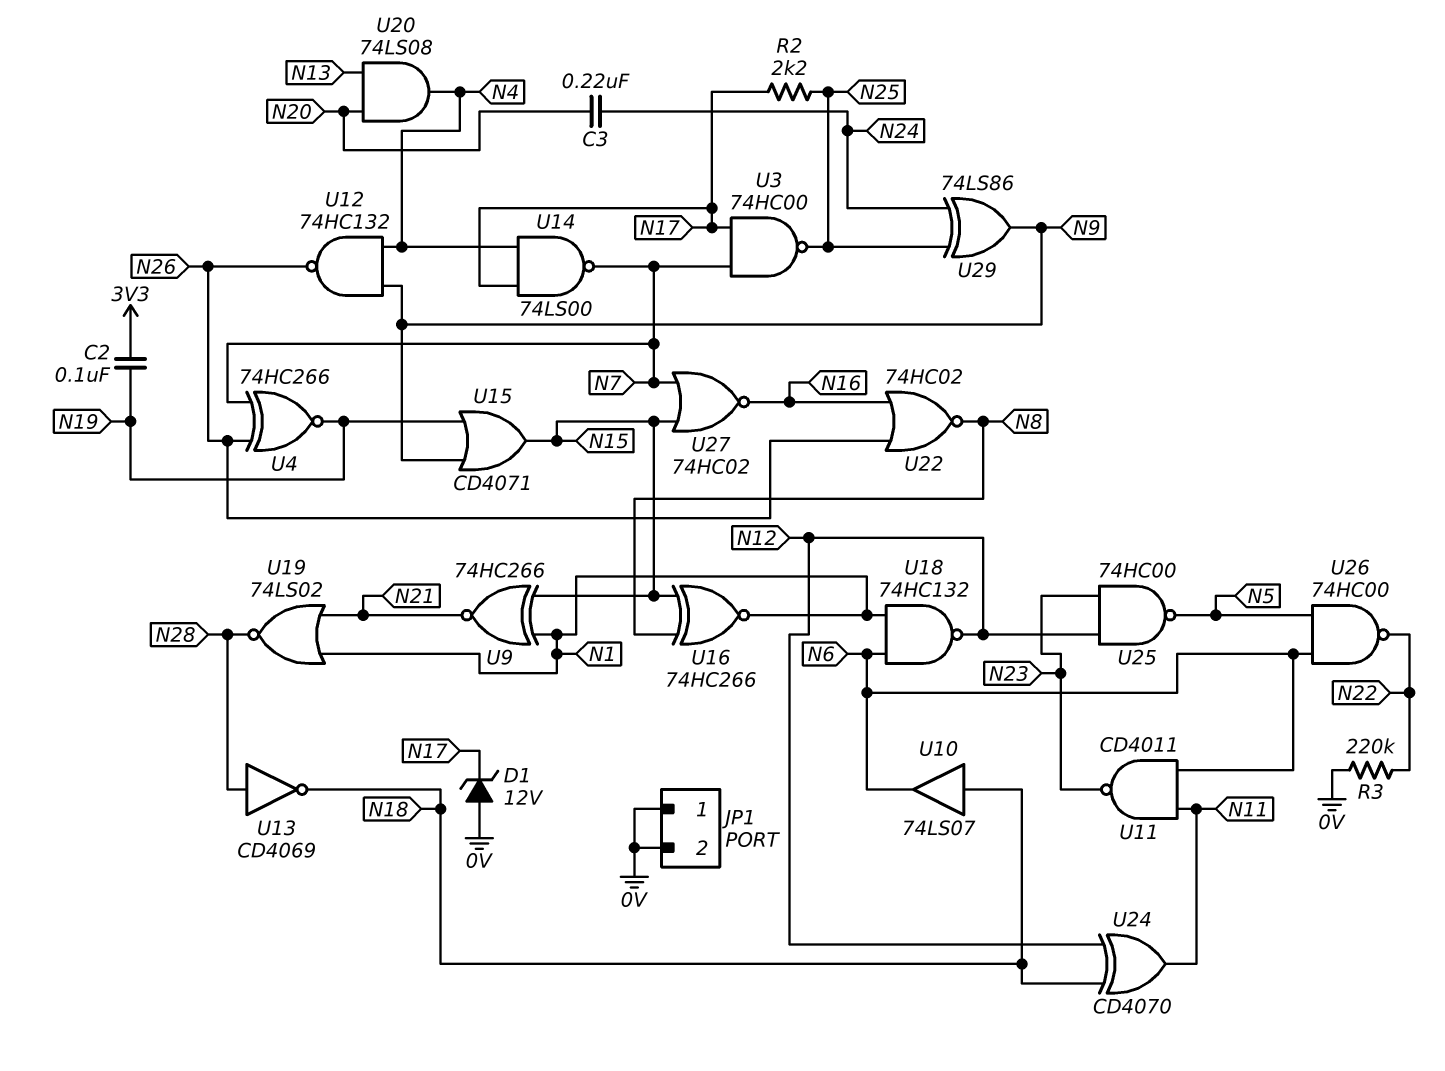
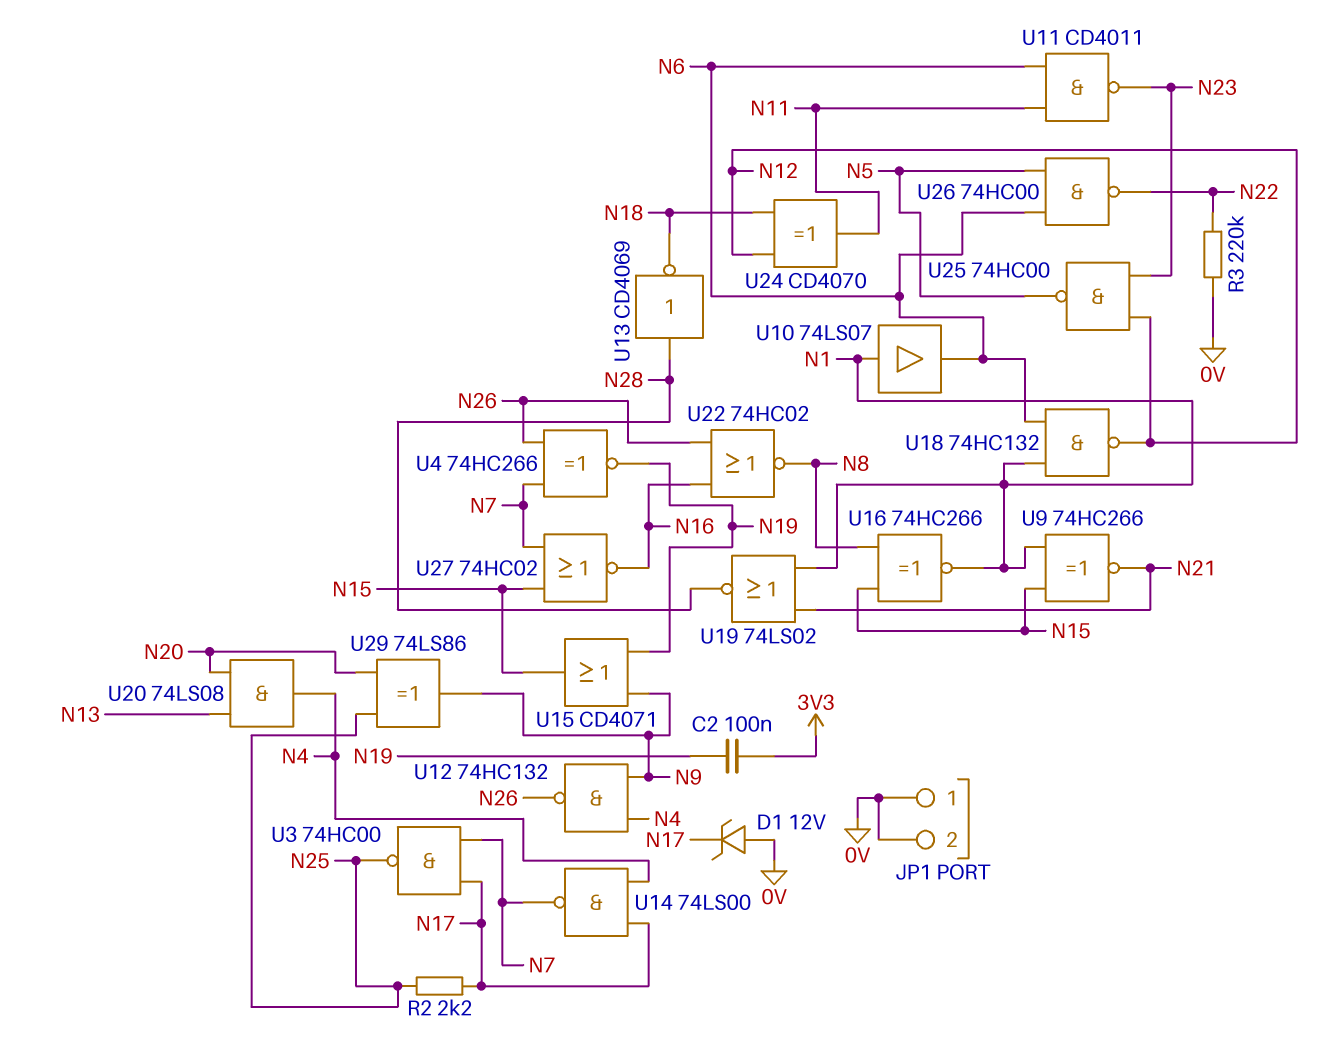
C3: 220nF (N20, N24) -> none
U10: buffer 74LS07 (in N18, out N6) -> buffer 74LS07 (in N1, out N6)
U29: XOR 74LS86 (in N24, in N25, out N9) -> XOR 74LS86 (in N20, in N25, out N9)

